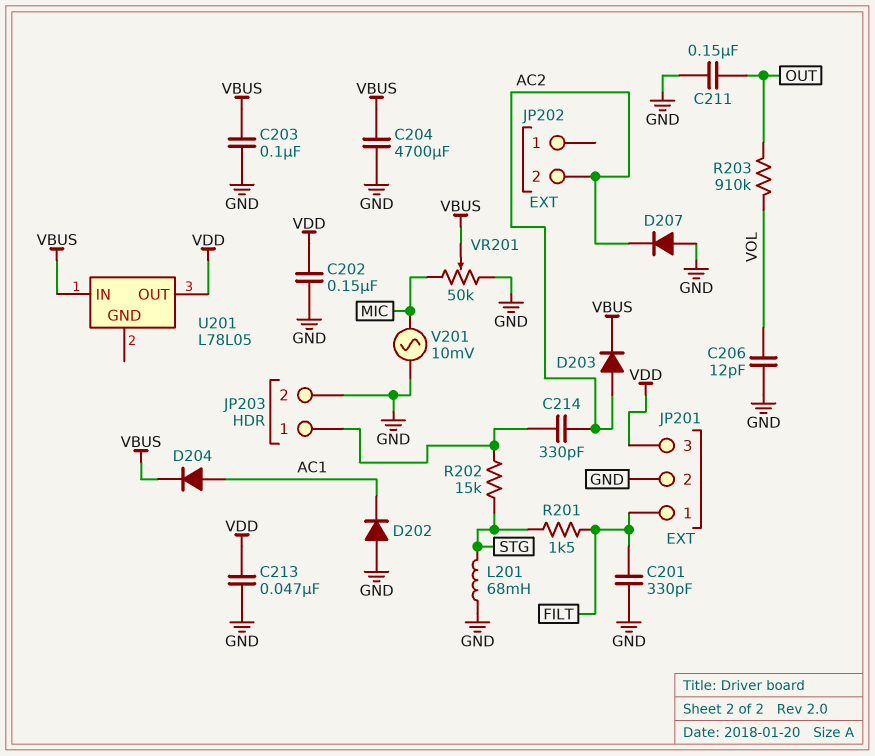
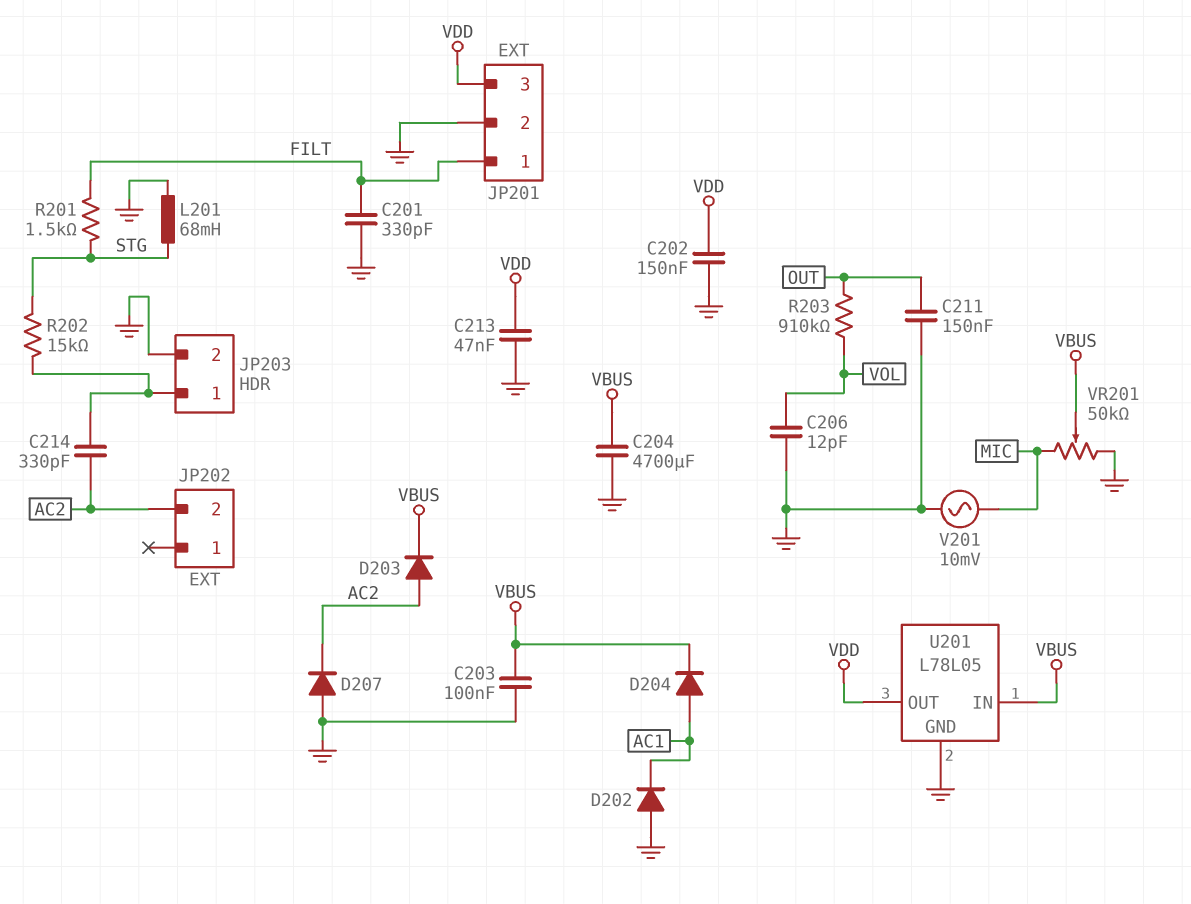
U201 pin GND: none -> GND

